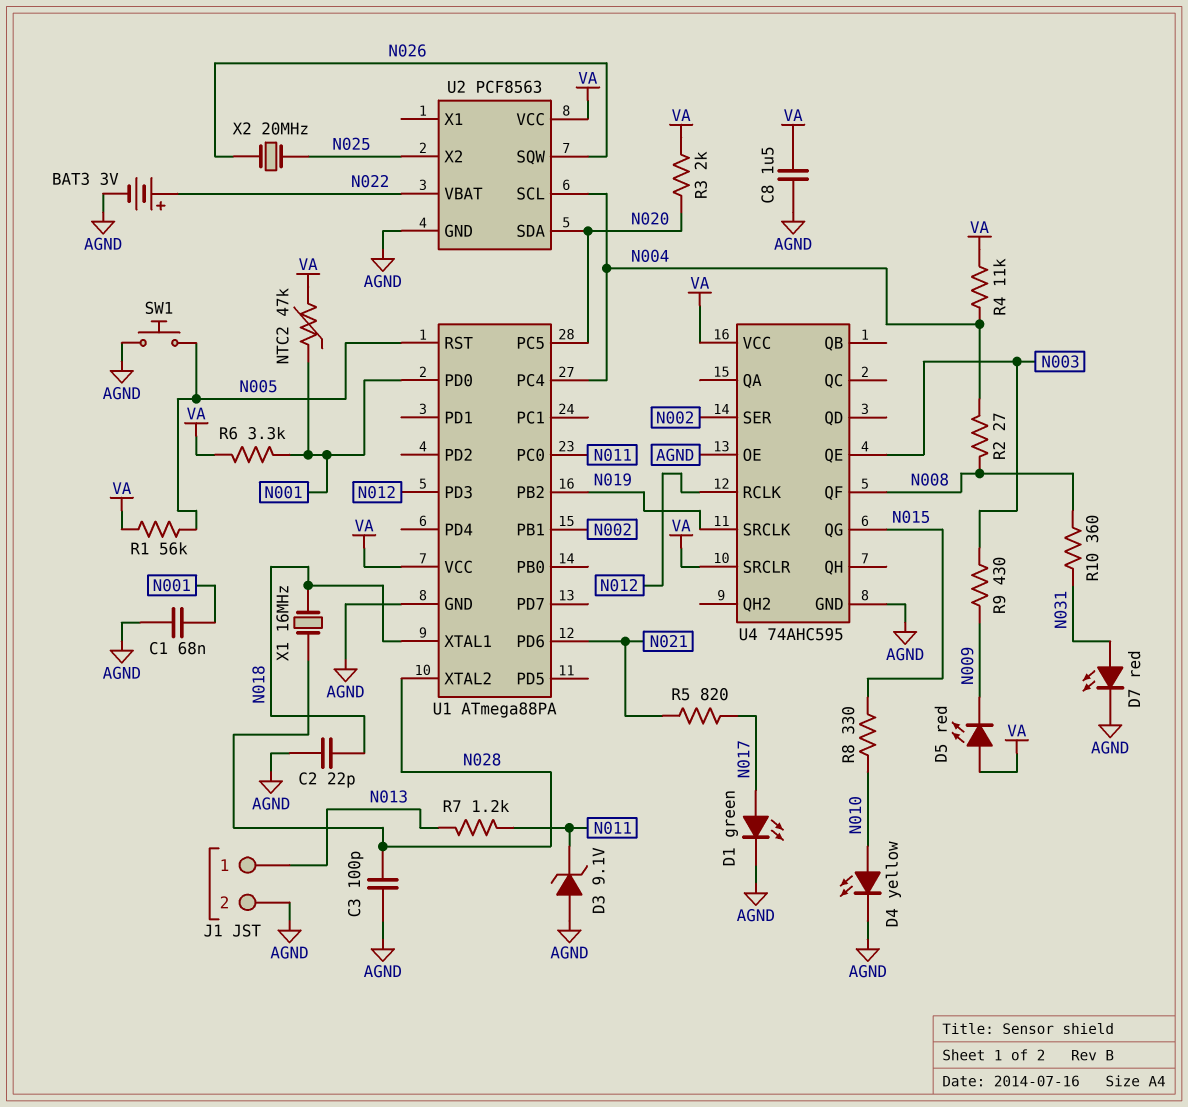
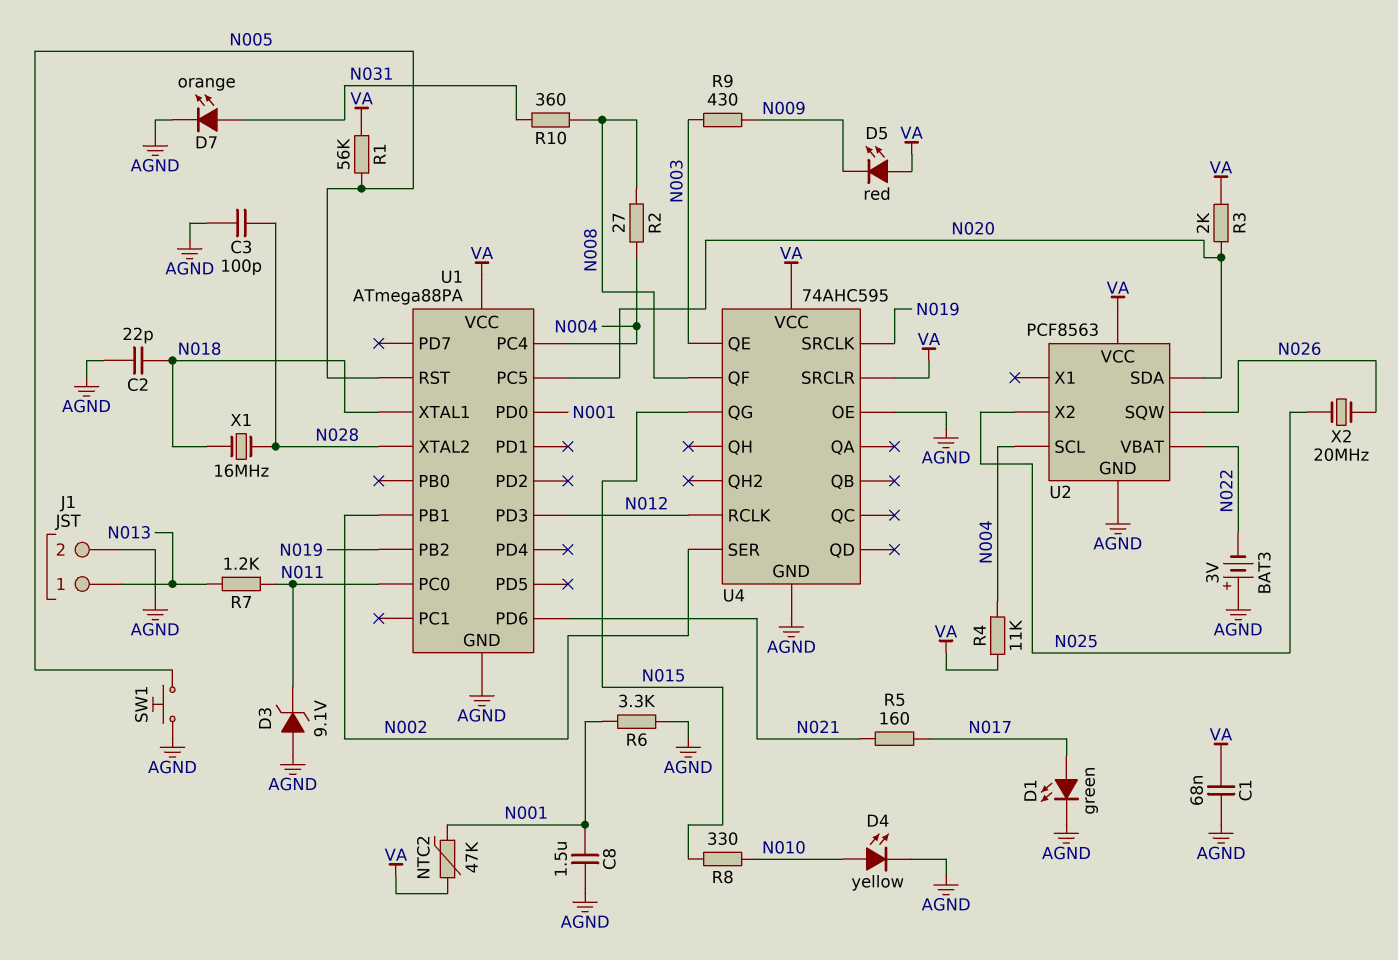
BAT3: 3V (plus N022, minus AGND) -> 3V (plus AGND, minus N022)
C1: 68nF (AGND, N001) -> 68nF (AGND, VA)
C8: 1.5uF (AGND, VA) -> 1.5uF (AGND, N001)
D7: LED red (A N031, K AGND) -> LED orange (A N031, K AGND)
R5: 820 (N017, N021) -> 160 (N017, N021)
R6: 3.3k (N001, VA) -> 3.3k (AGND, N001)

